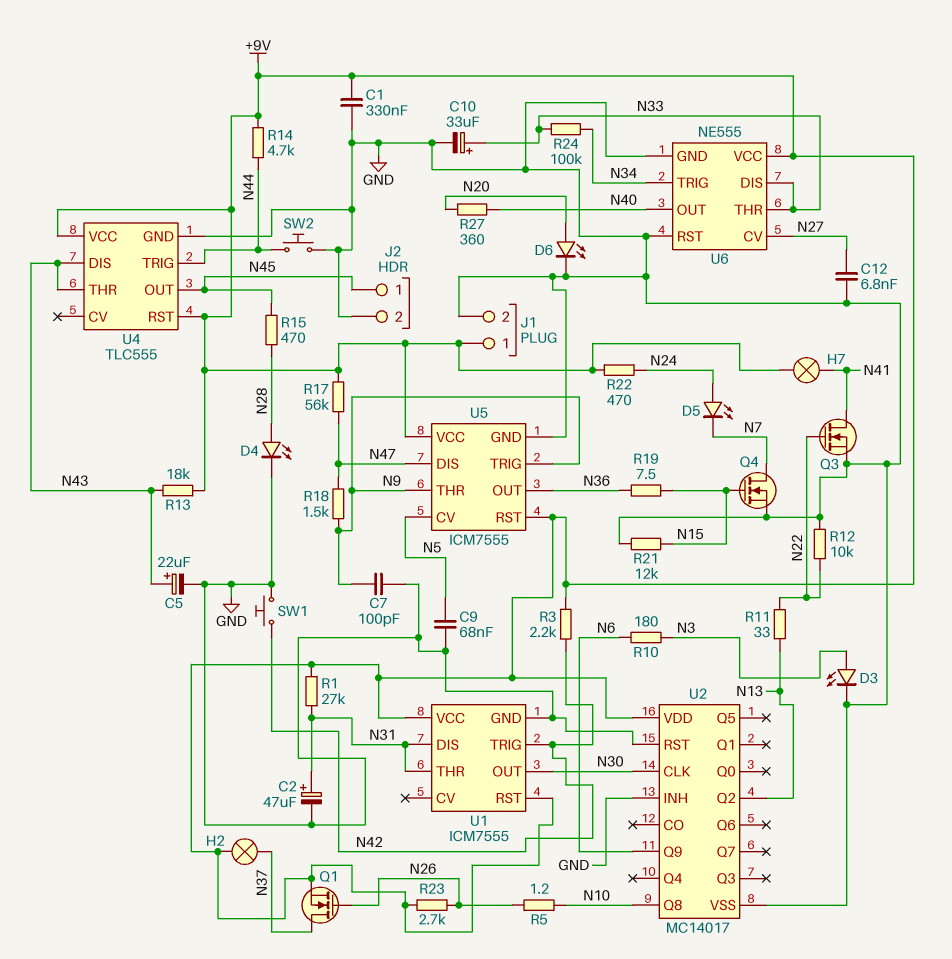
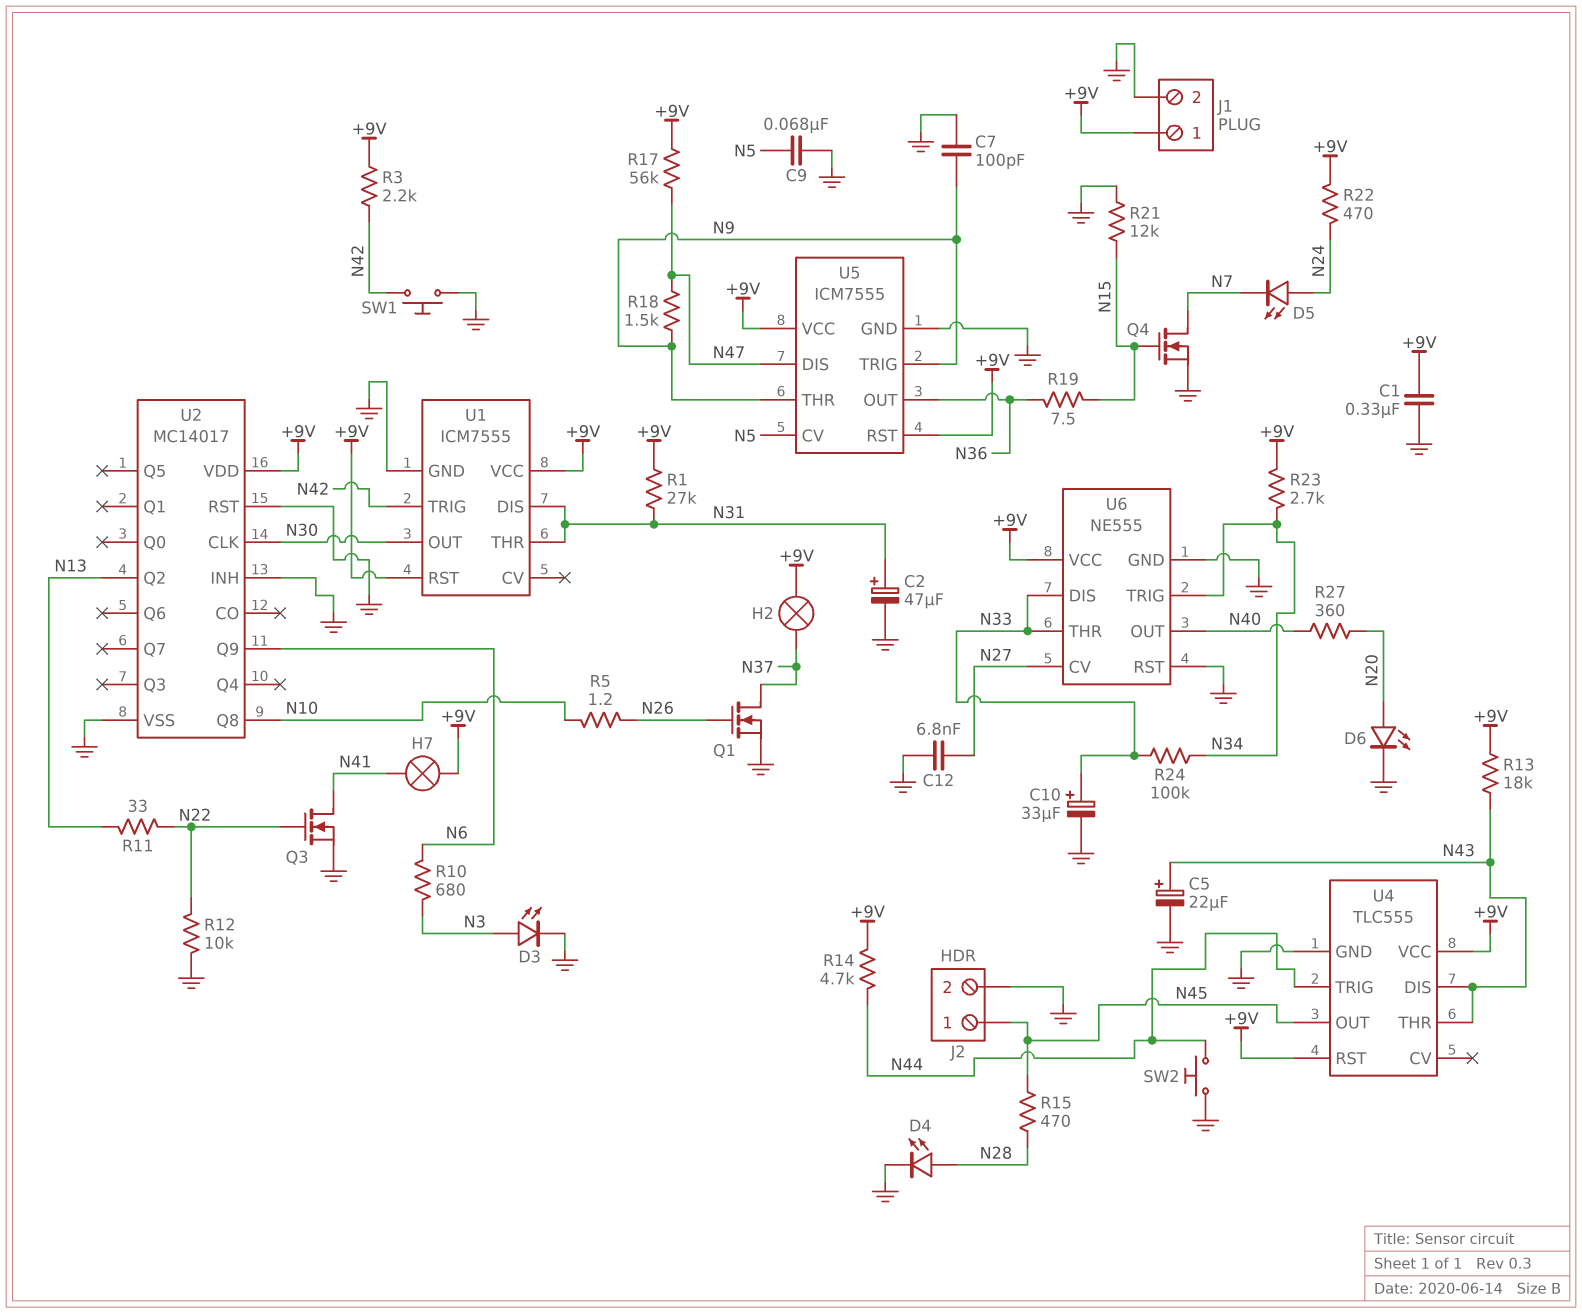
Q1: NMOS (G N26, D N37, S +9V) -> NMOS (G N26, D N37, S GND)
R10: 180 (N3, N6) -> 680 (N3, N6)
R23: 2.7k (+9V, N26) -> 2.7k (+9V, N34)

